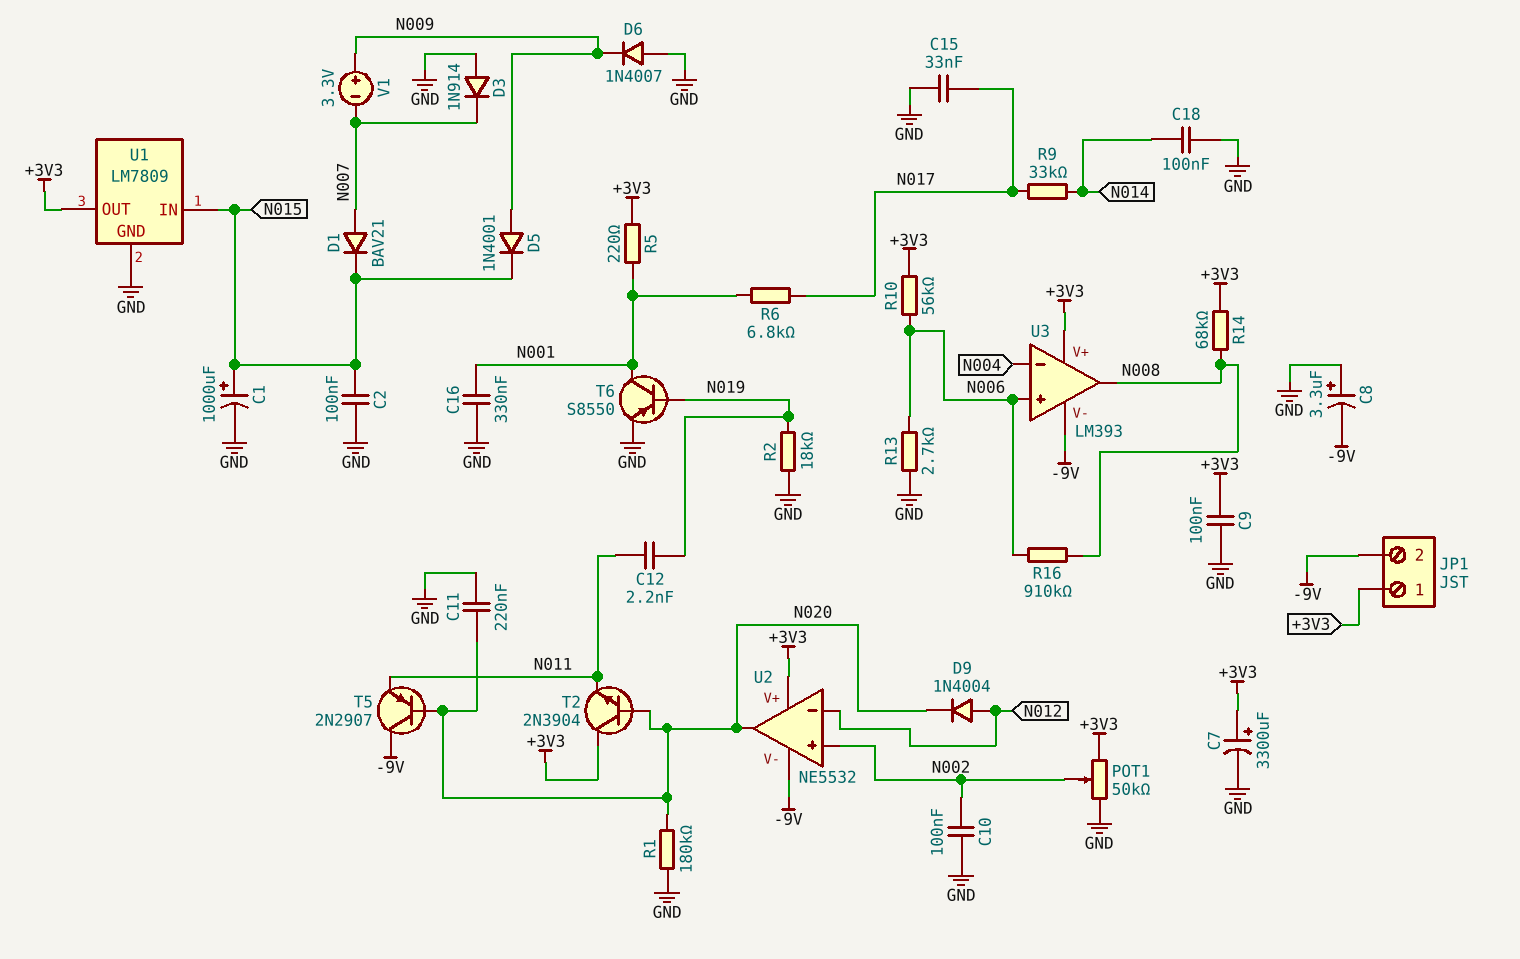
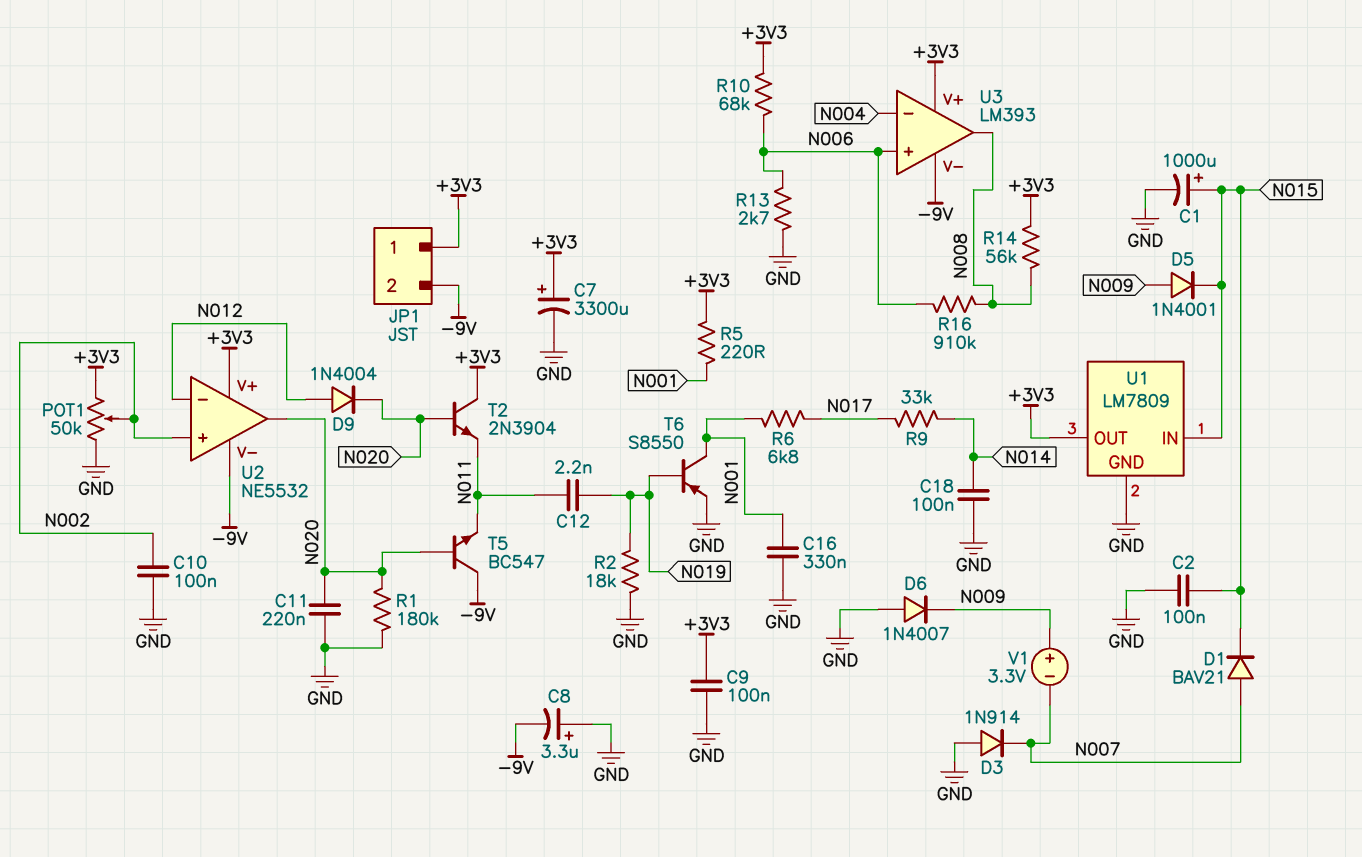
C15: 33nF (GND, N017) -> none
R10: 56k (+3V3, N006) -> 68k (+3V3, N006)
R14: 68k (+3V3, N008) -> 56k (+3V3, N008)
T5: PNP 2N2907 (B N020, C -9V, E N011) -> NPN BC547 (B N020, C -9V, E N011)

